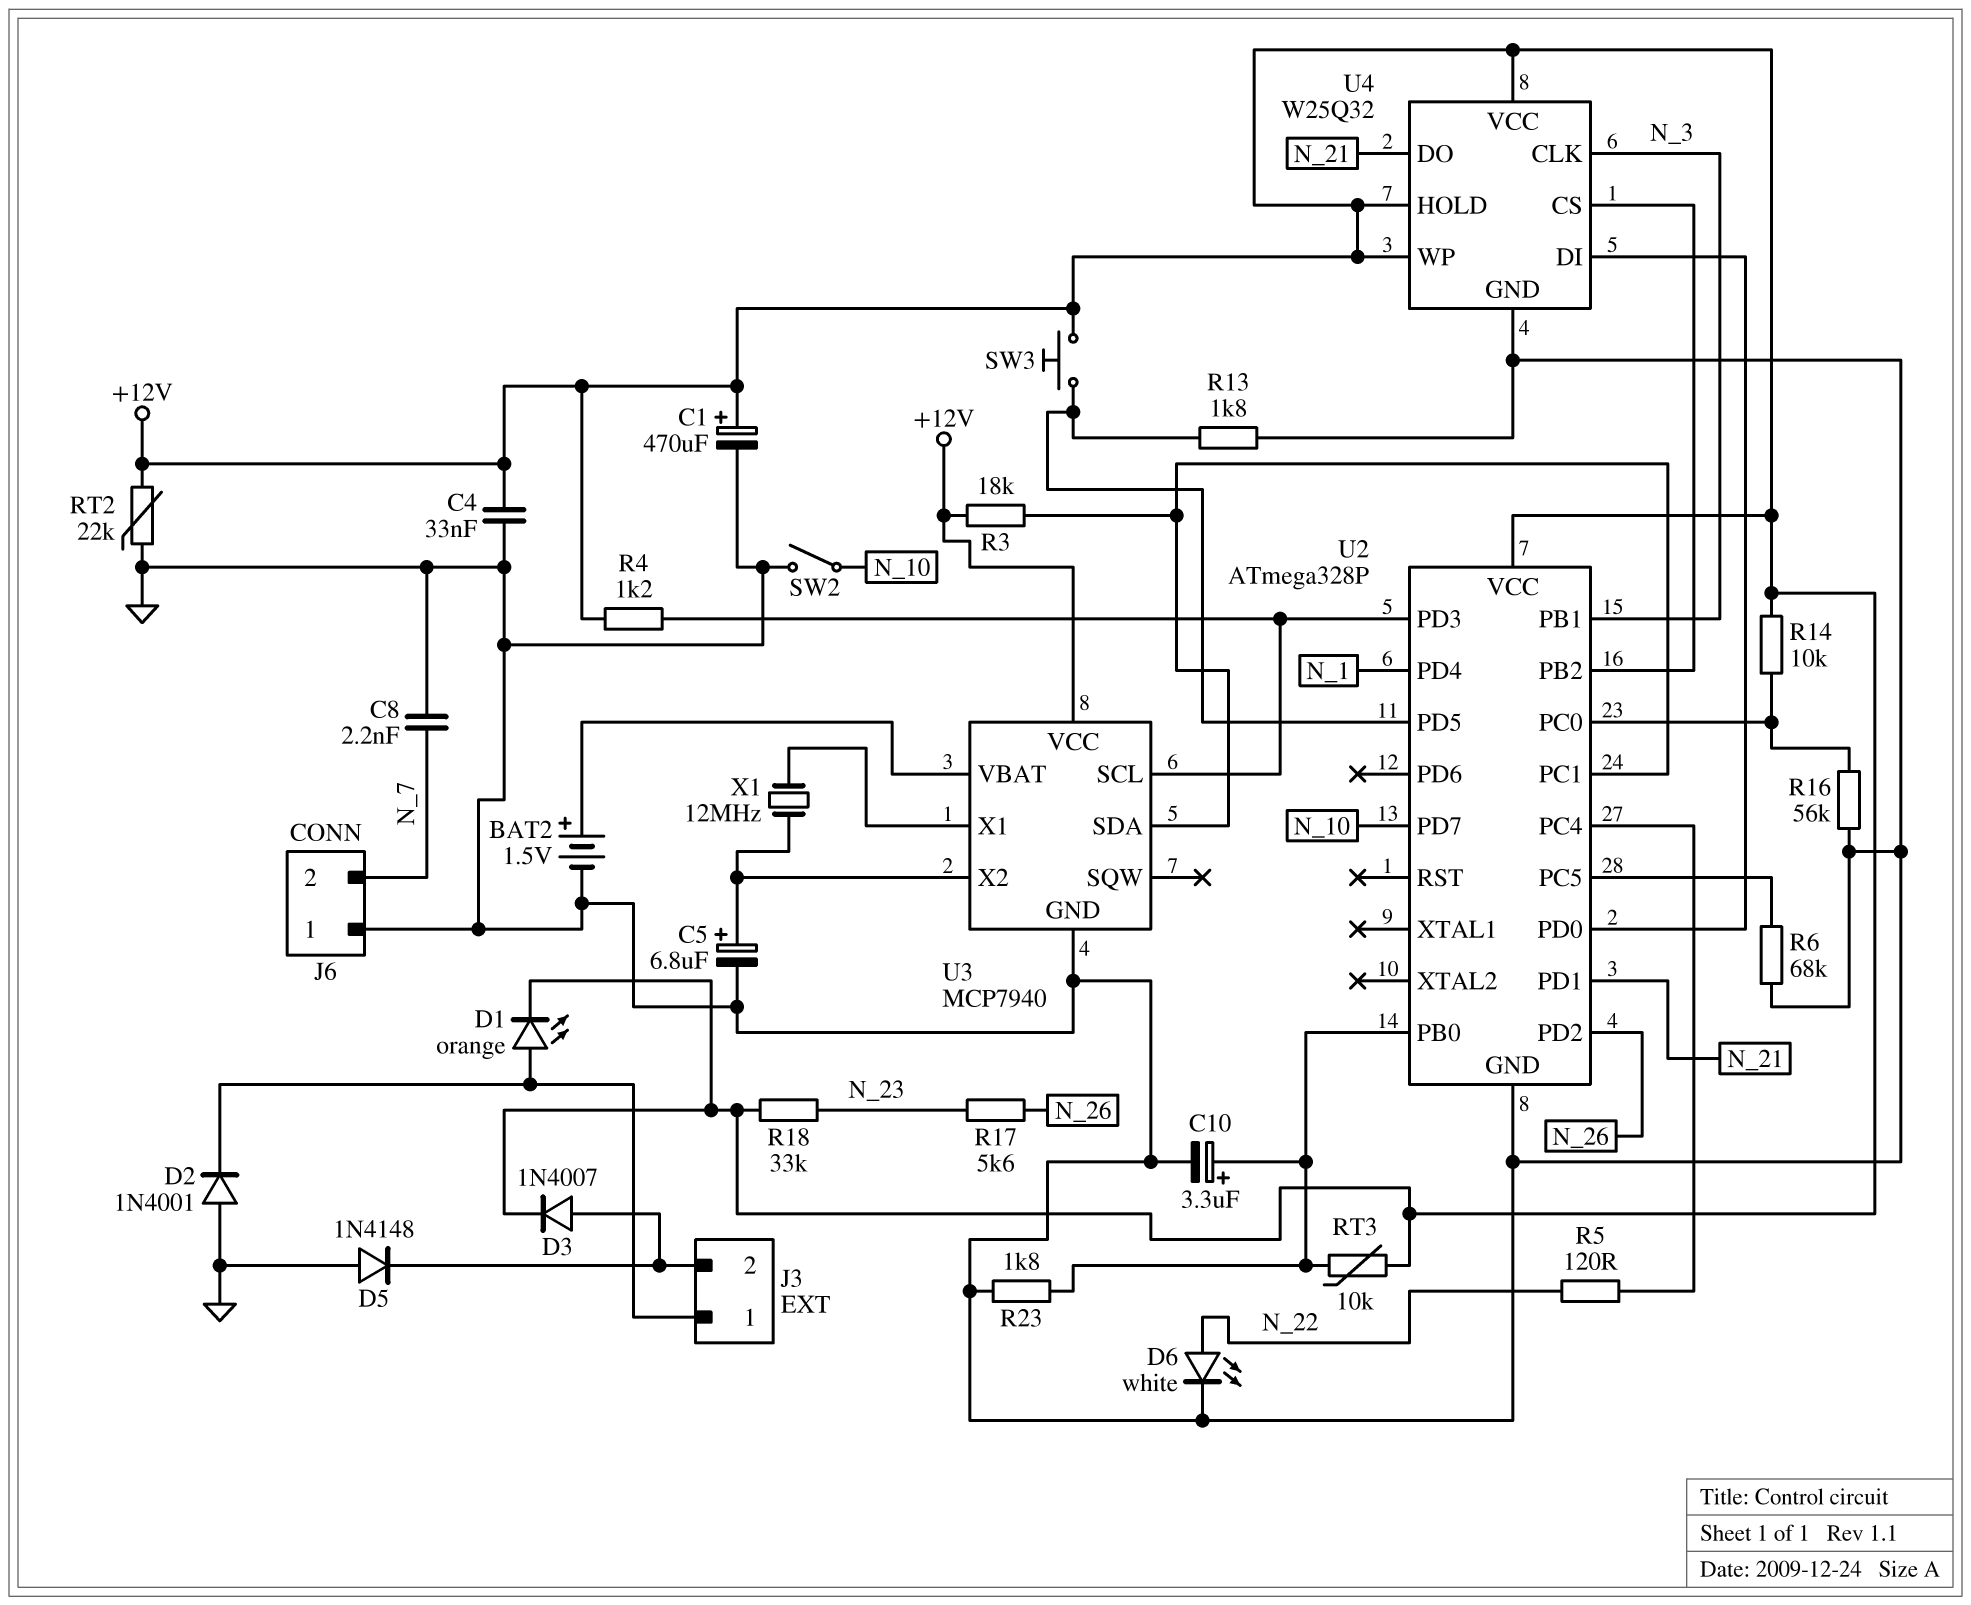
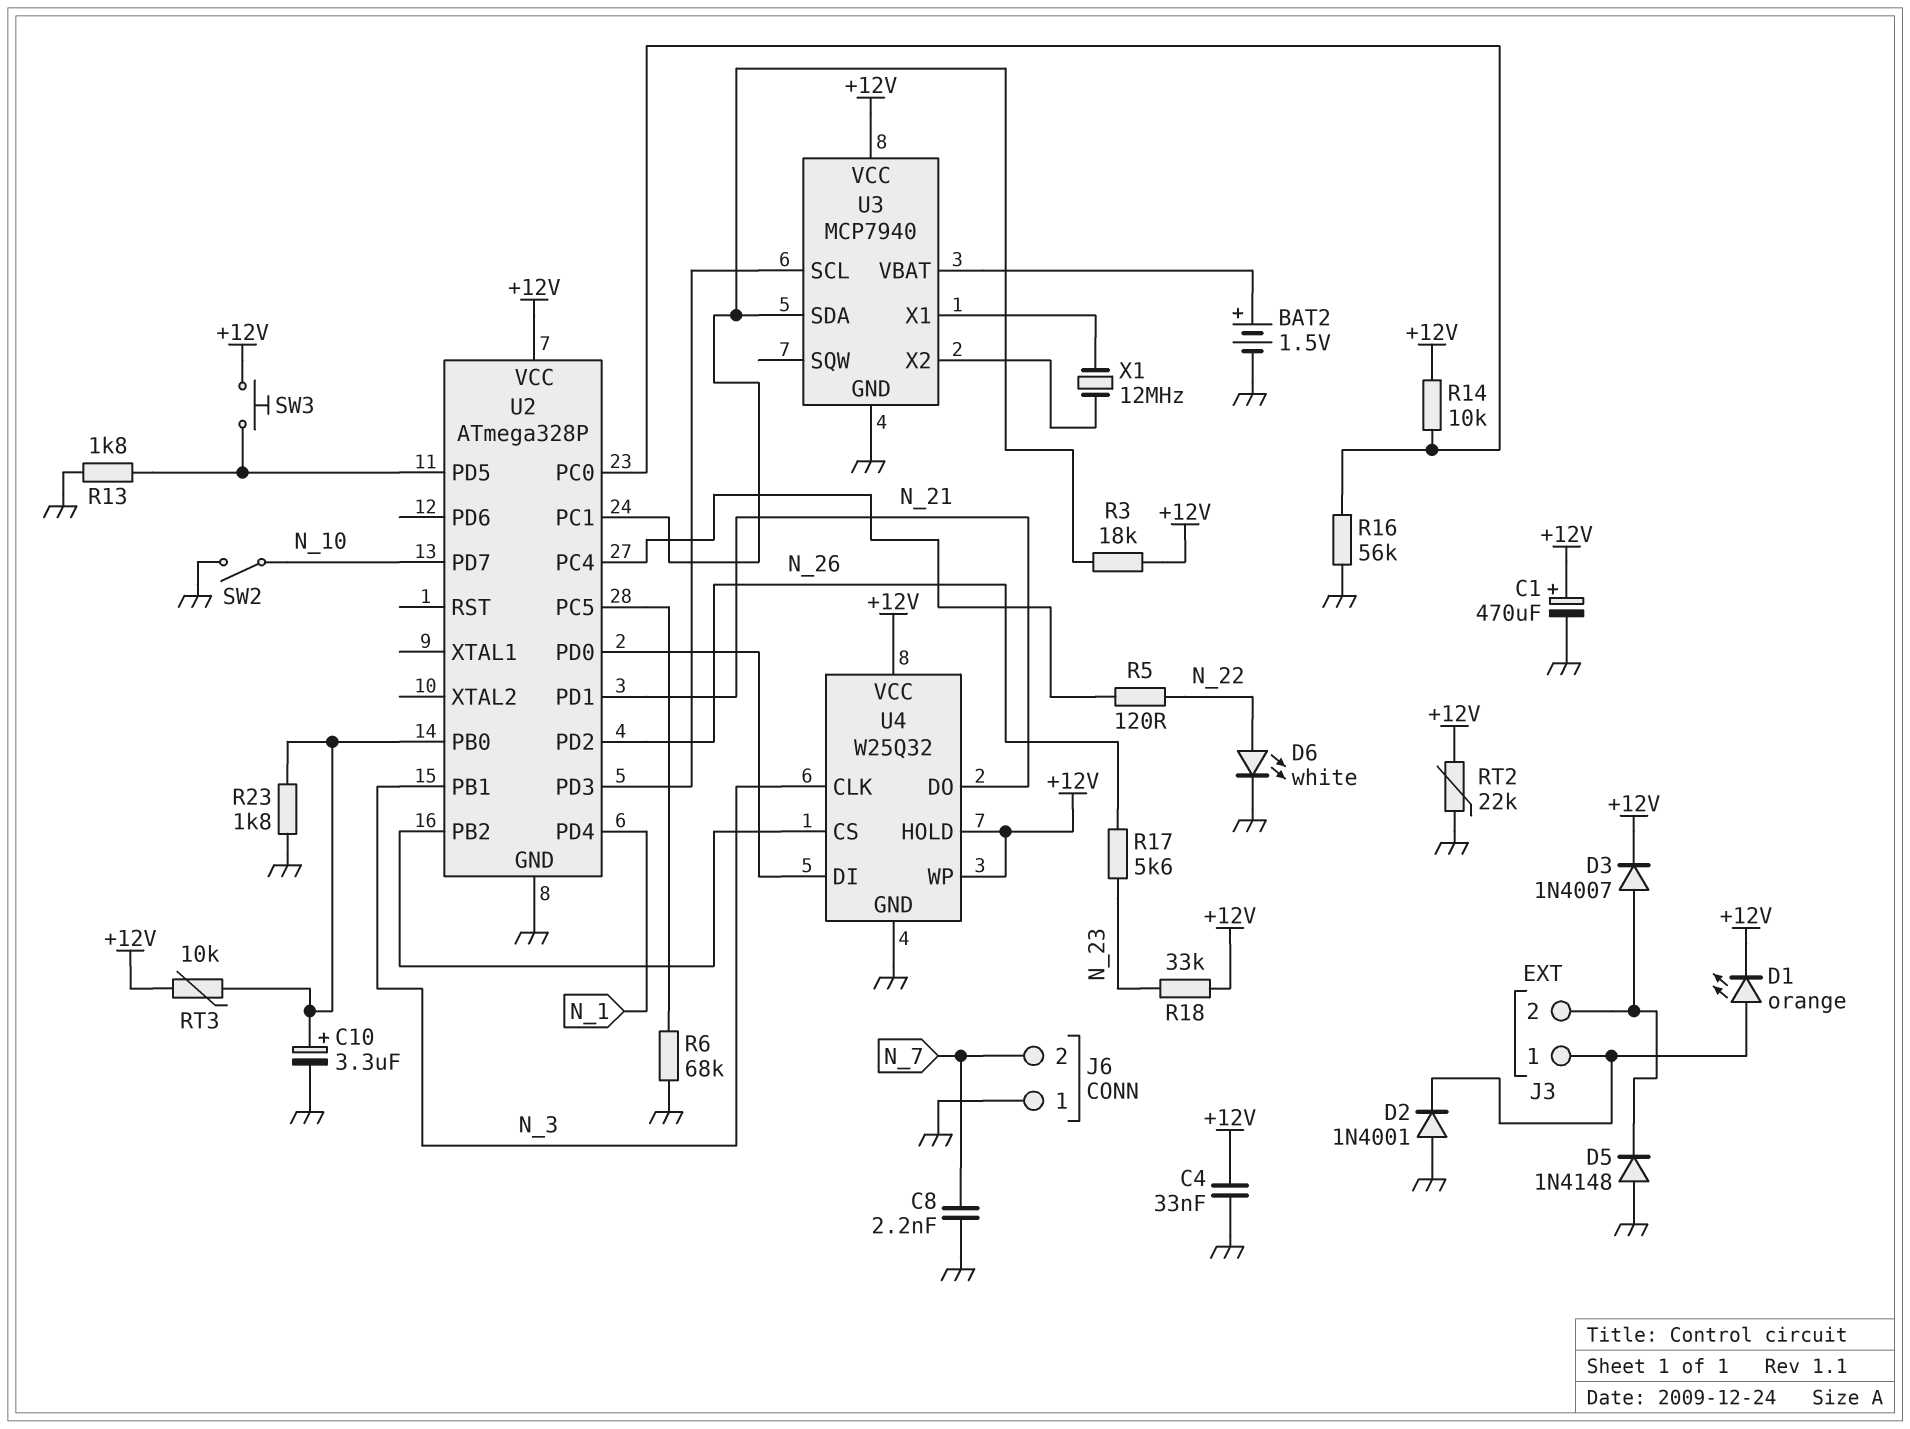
C5: 6.8uF (plus U3/X2, minus GND) -> none
R4: 1.2k (+12V, U2/PD3) -> none

